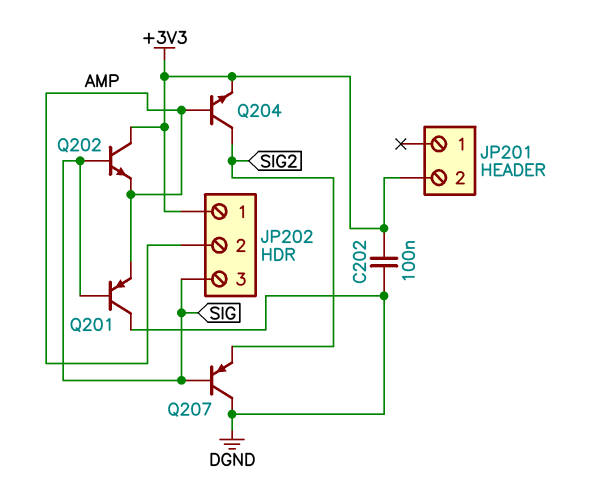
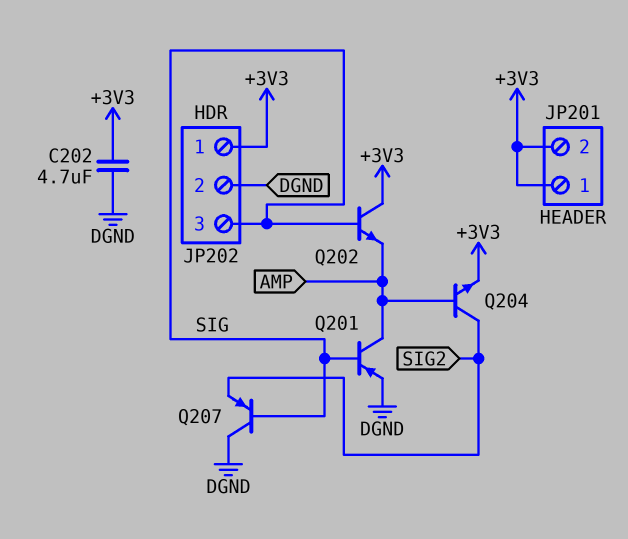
C202: 100nF (+3V3, DGND) -> 4.7uF (+3V3, DGND)
JP201 pin 1: none -> +3V3
JP202 pin 2: AMP -> DGND
Q201: PNP (B SIG, C DGND, E AMP) -> PNP (B SIG, C AMP, E DGND)

